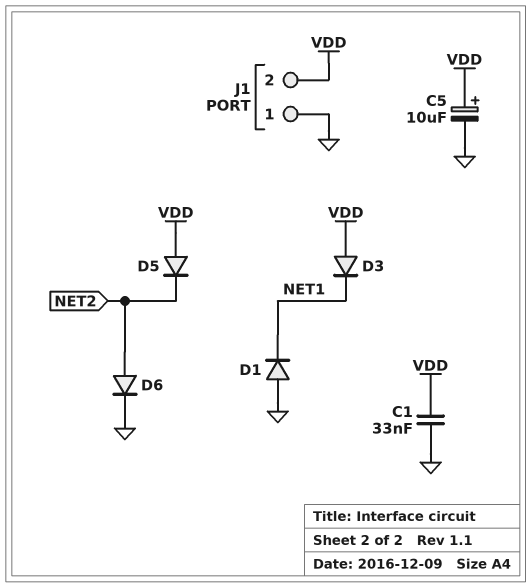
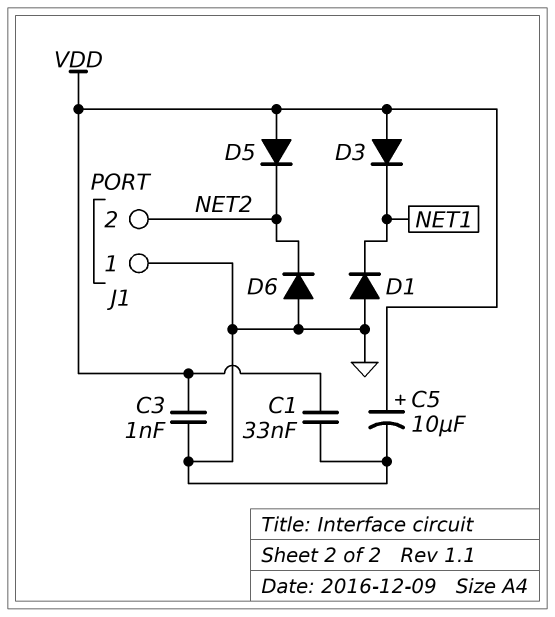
C3: none -> 1nF (GND, VDD)
D6: diode (A NET2, K GND) -> diode (A GND, K NET2)
J1 pin 2: VDD -> NET2

